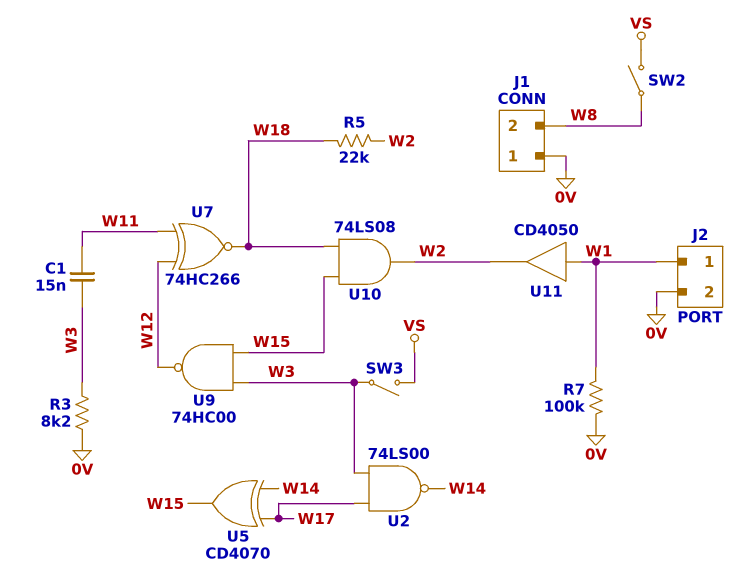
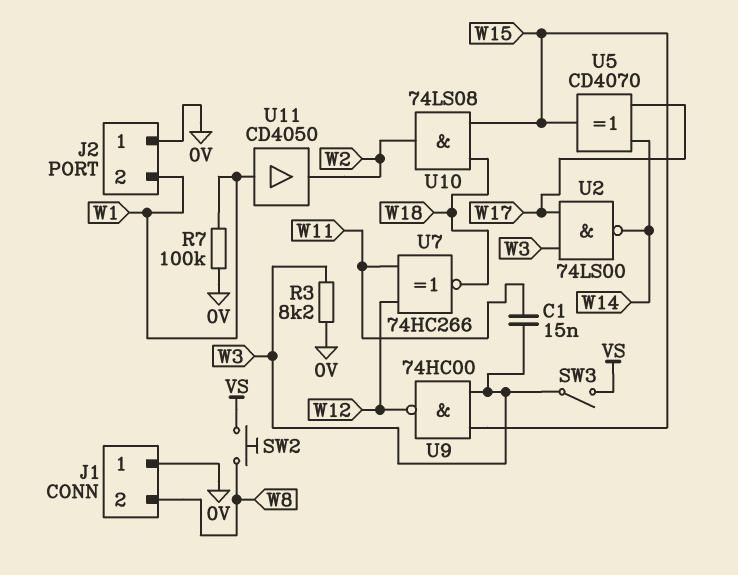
J2 pin 1: W1 -> 0V
J2 pin 2: 0V -> W1
R5: 22k (W2, W18) -> none
SW2: switch (VS, W8) -> button (VS, W8)

